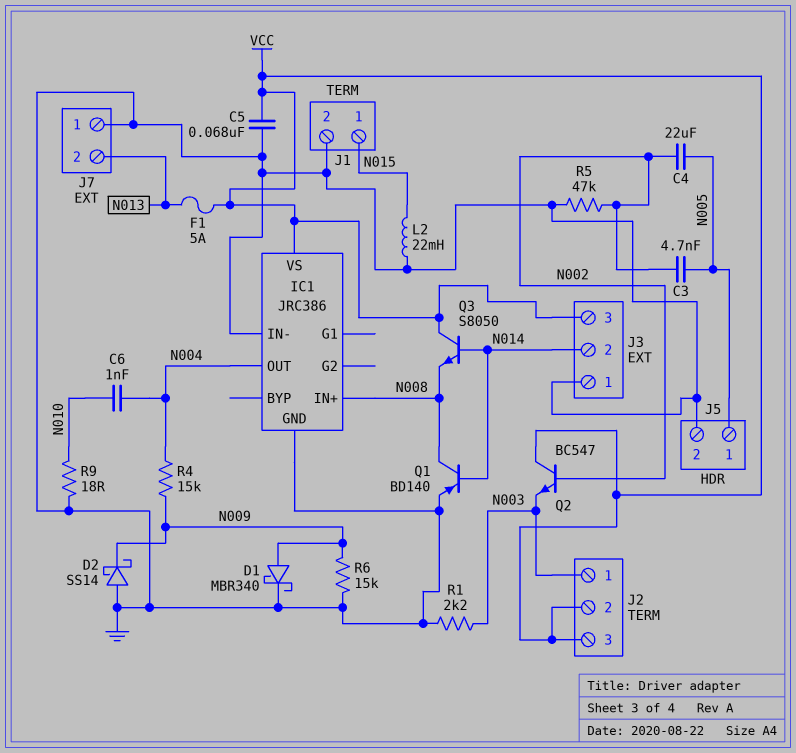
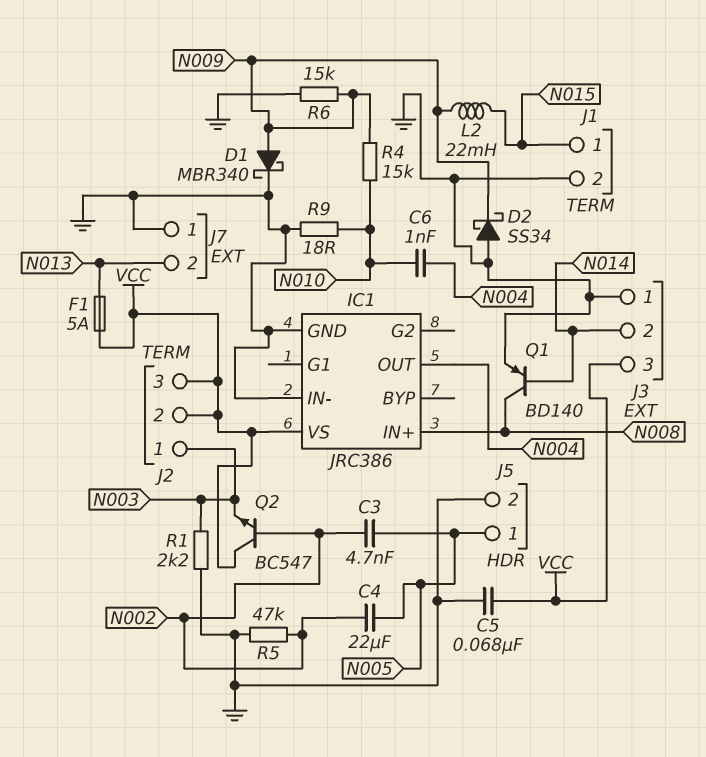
D2: schottky SS14 (A GND, K N009) -> schottky SS34 (A GND, K N009)
L2: 22mH (GND, N015) -> 22mH (N009, N015)
Q3: NPN S8050 (B N014, C VCC, E N008) -> none
R4: 15k (N004, N009) -> 15k (N009, N010)

